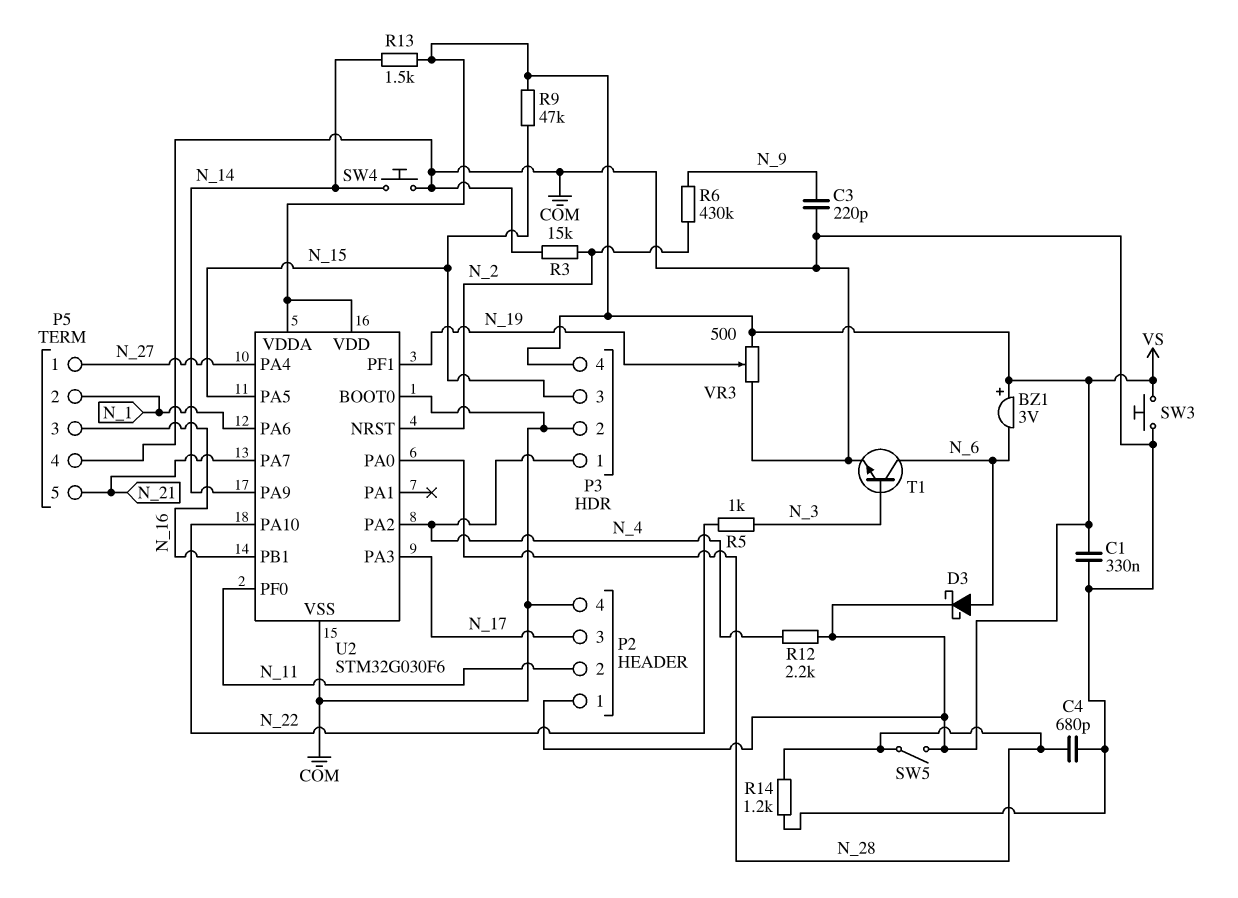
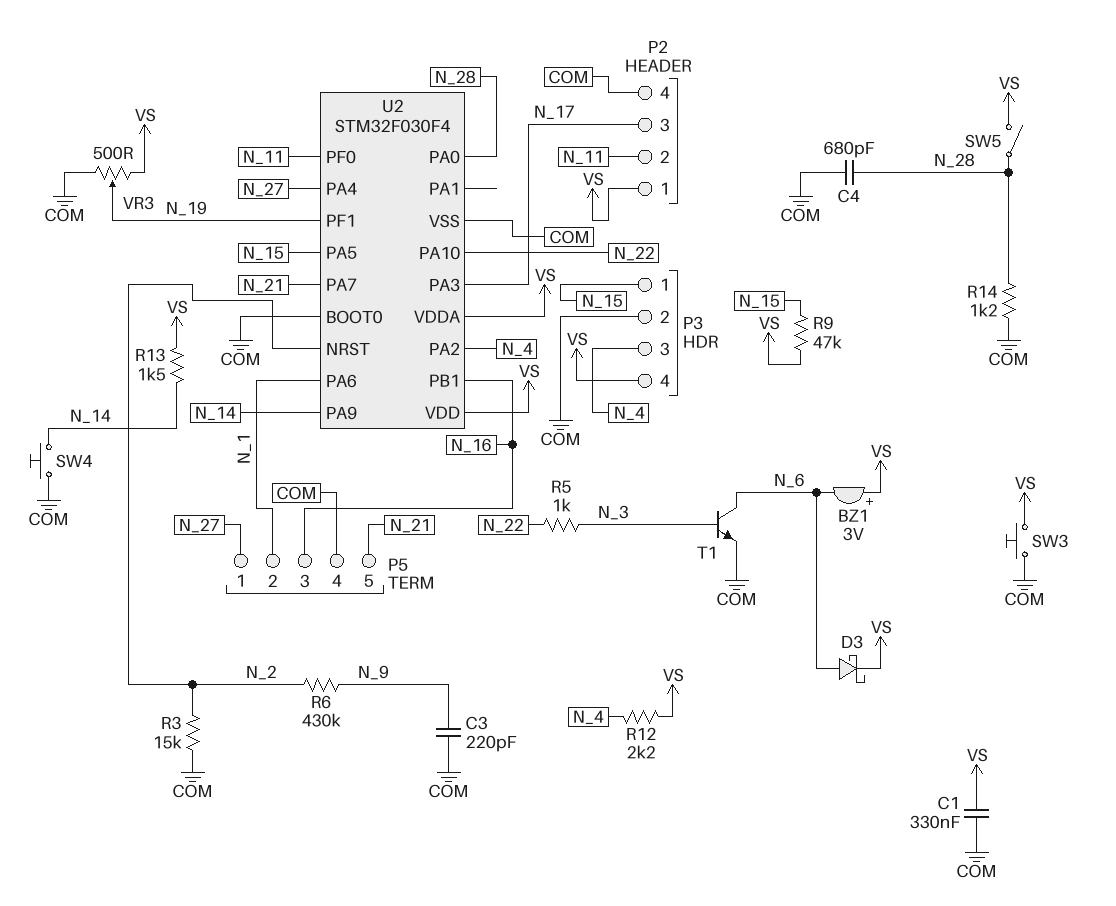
P3 pin 1: N_4 -> N_15
P3 pin 3: N_15 -> N_4
U2: STM32G030F6 -> STM32F030F4

